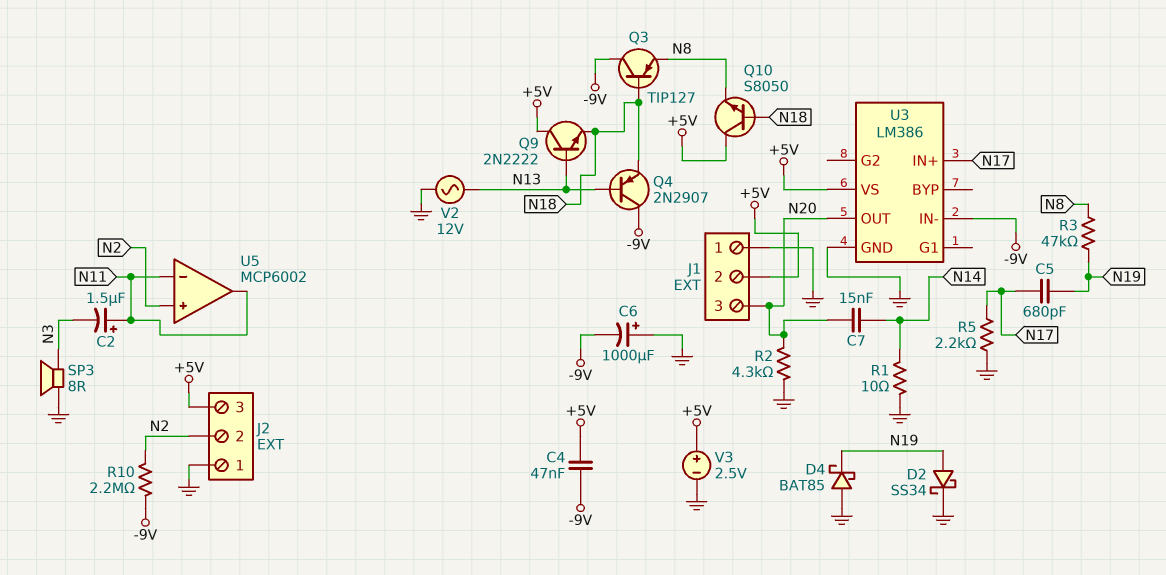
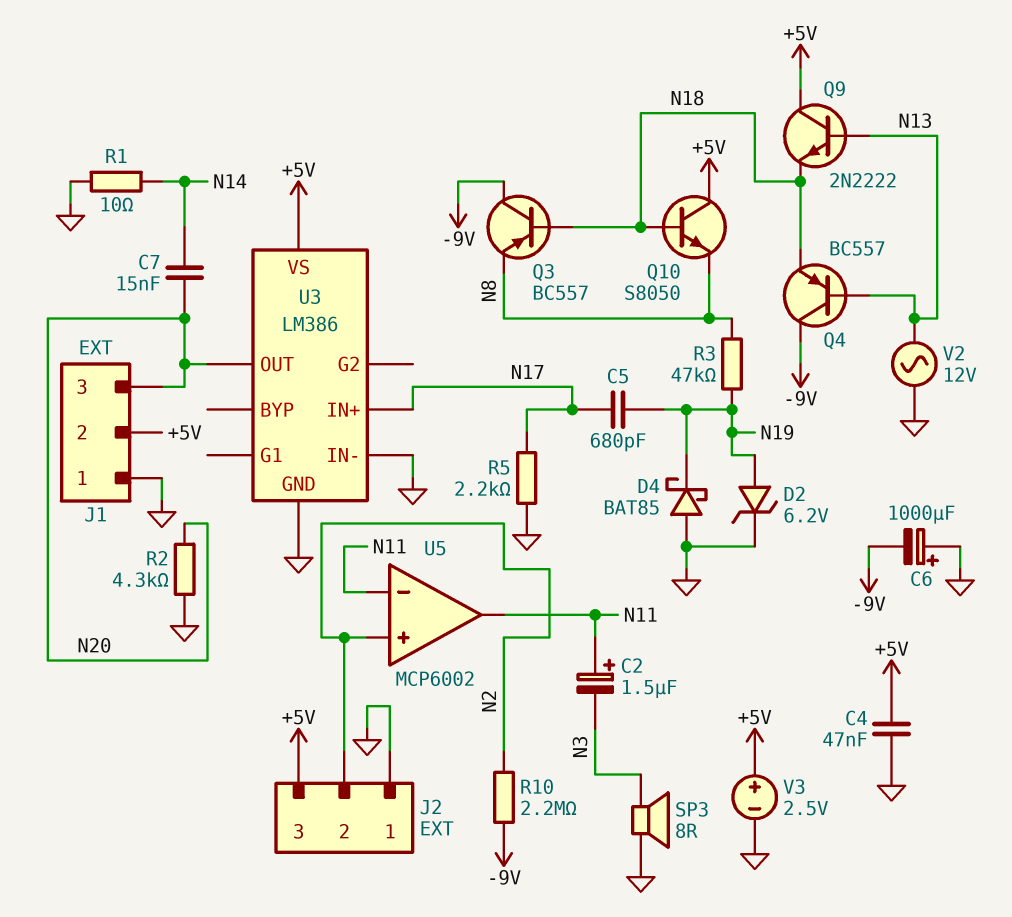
C4: 47nF (+5V, -9V) -> 47nF (+5V, GND)
D2: schottky SS34 (A N19, K GND) -> zener 6.2V (A N19, K GND)
Q3: PNP TIP127 (B N18, C -9V, E N8) -> PNP BC557 (B N18, C -9V, E N8)
Q4: PNP 2N2907 (B N13, C -9V, E N18) -> PNP BC557 (B N13, C -9V, E N18)
U3 pin IN-: -9V -> GND

